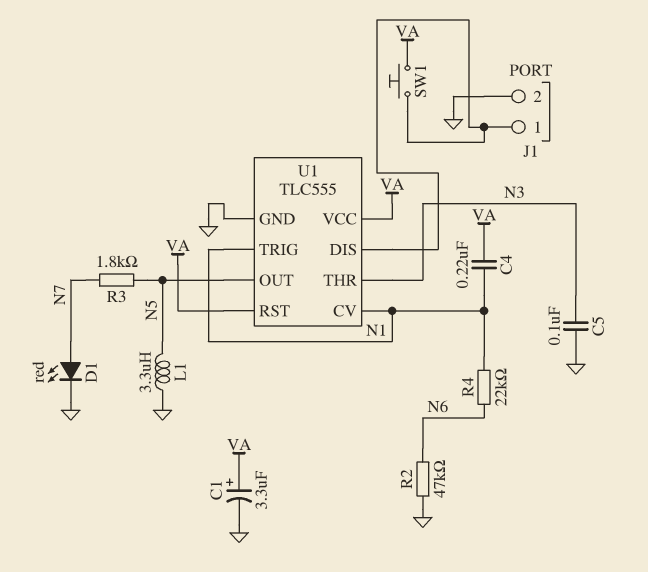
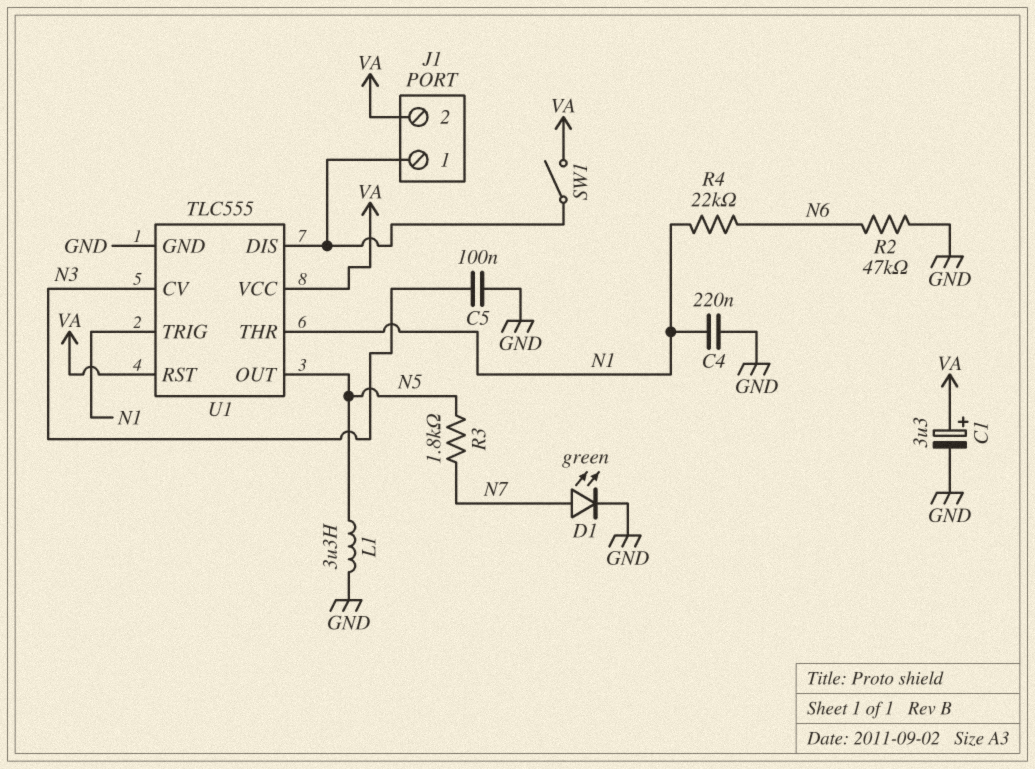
C4: 220nF (N1, VA) -> 220nF (GND, N1)
D1: LED red (A N7, K GND) -> LED green (A N7, K GND)
J1 pin 2: GND -> VA
SW1: button (J1/1, VA) -> switch (J1/1, VA)
U1 pin CV: N1 -> N3
U1 pin THR: N3 -> N1

